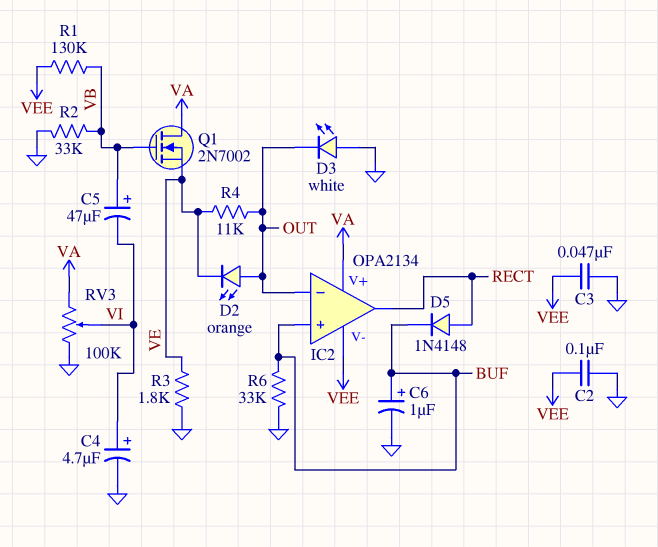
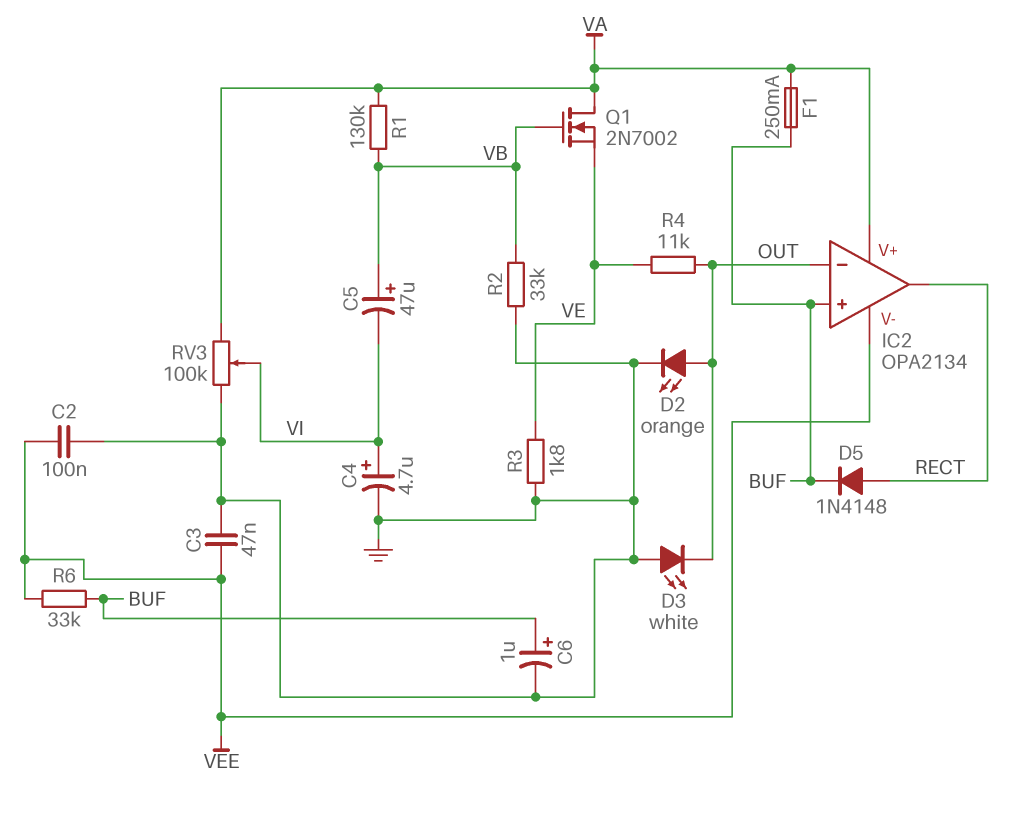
D2: LED orange (A OUT, K VE) -> LED orange (A OUT, K GND)
F1: none -> 250mA (BUF, VA)
R1: 130k (VB, VEE) -> 130k (VA, VB)
R6: 33k (BUF, GND) -> 33k (BUF, VEE)

